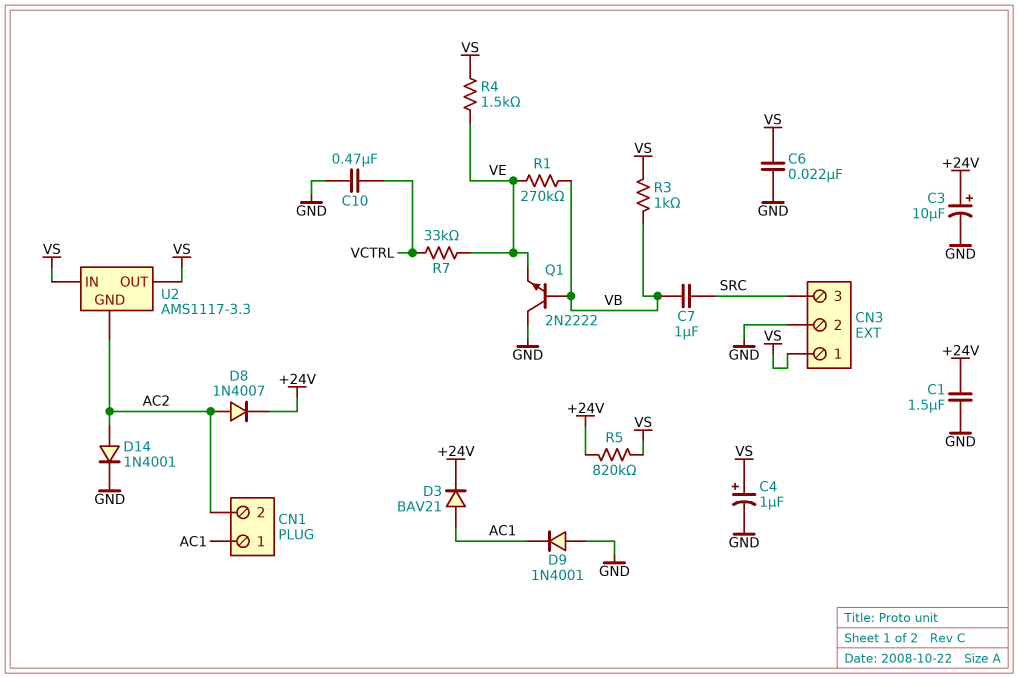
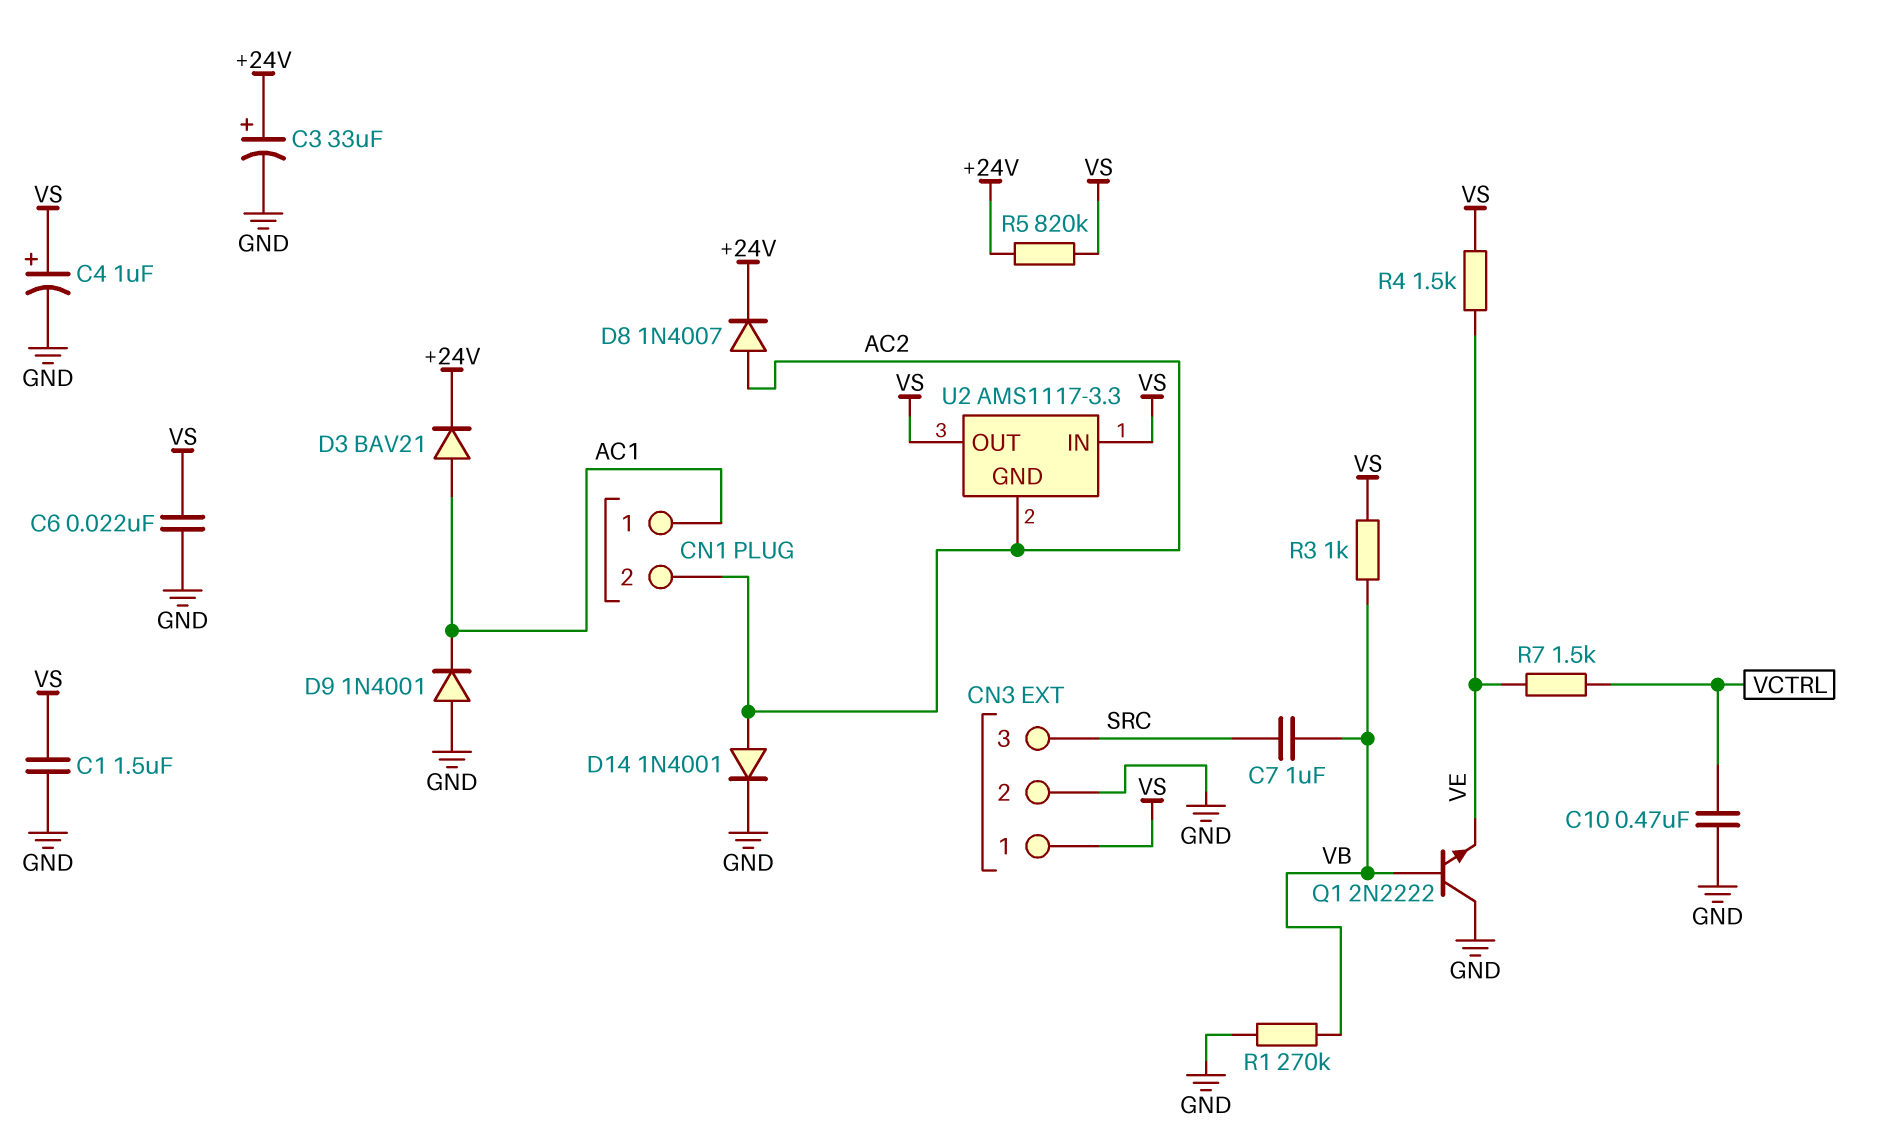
C1: 1.5uF (+24V, GND) -> 1.5uF (GND, VS)
C3: 10uF (plus +24V, minus GND) -> 33uF (plus +24V, minus GND)
R1: 270k (VB, VE) -> 270k (GND, VB)
R7: 33k (VCTRL, VE) -> 1.5k (VCTRL, VE)

